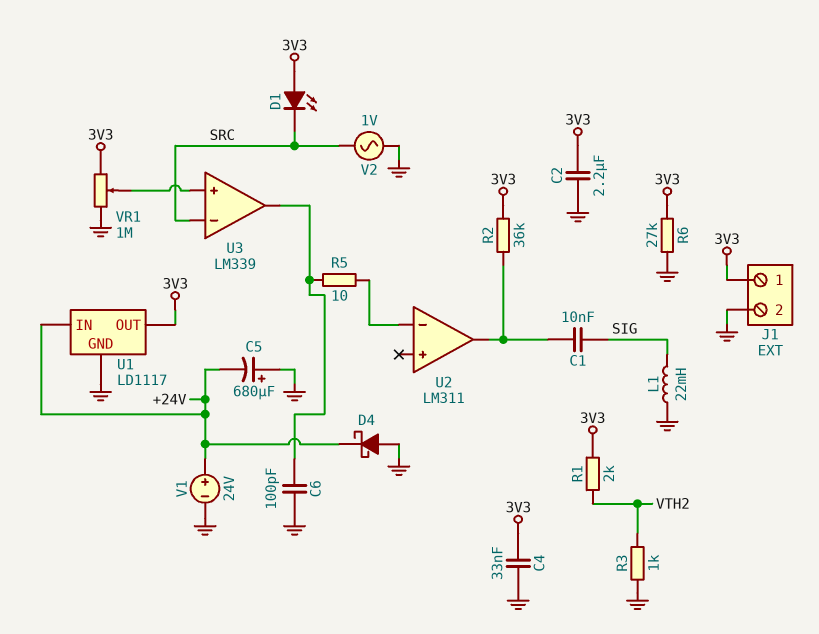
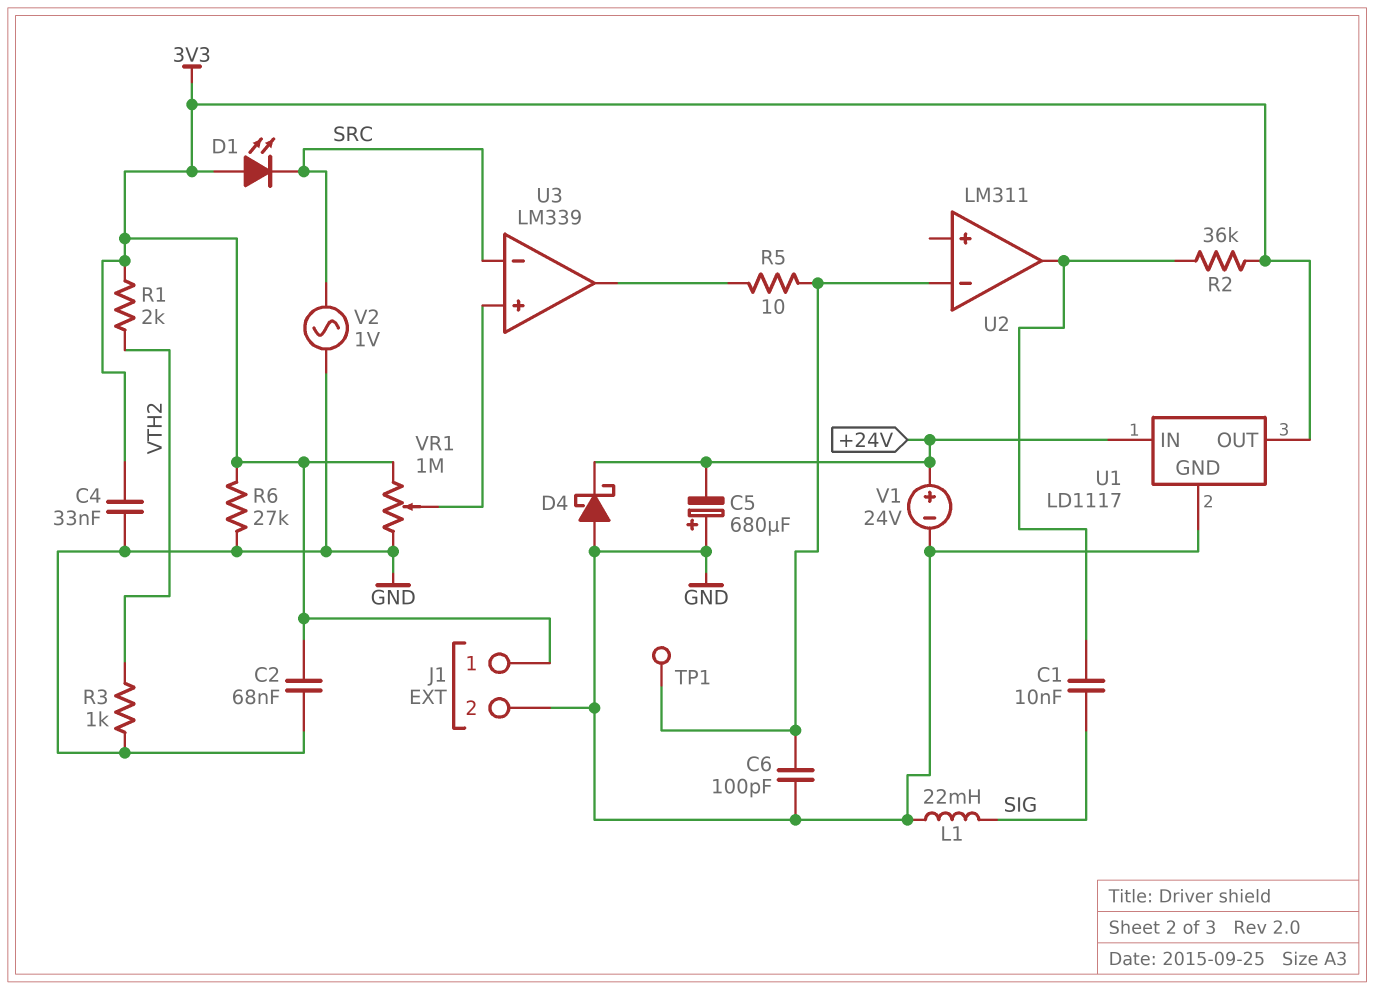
C2: 2.2uF (3V3, GND) -> 68nF (3V3, GND)
C6: 100pF (GND, U3/out) -> 100pF (GND, U2/in-)
TP1: none -> test point (U2/in-)

